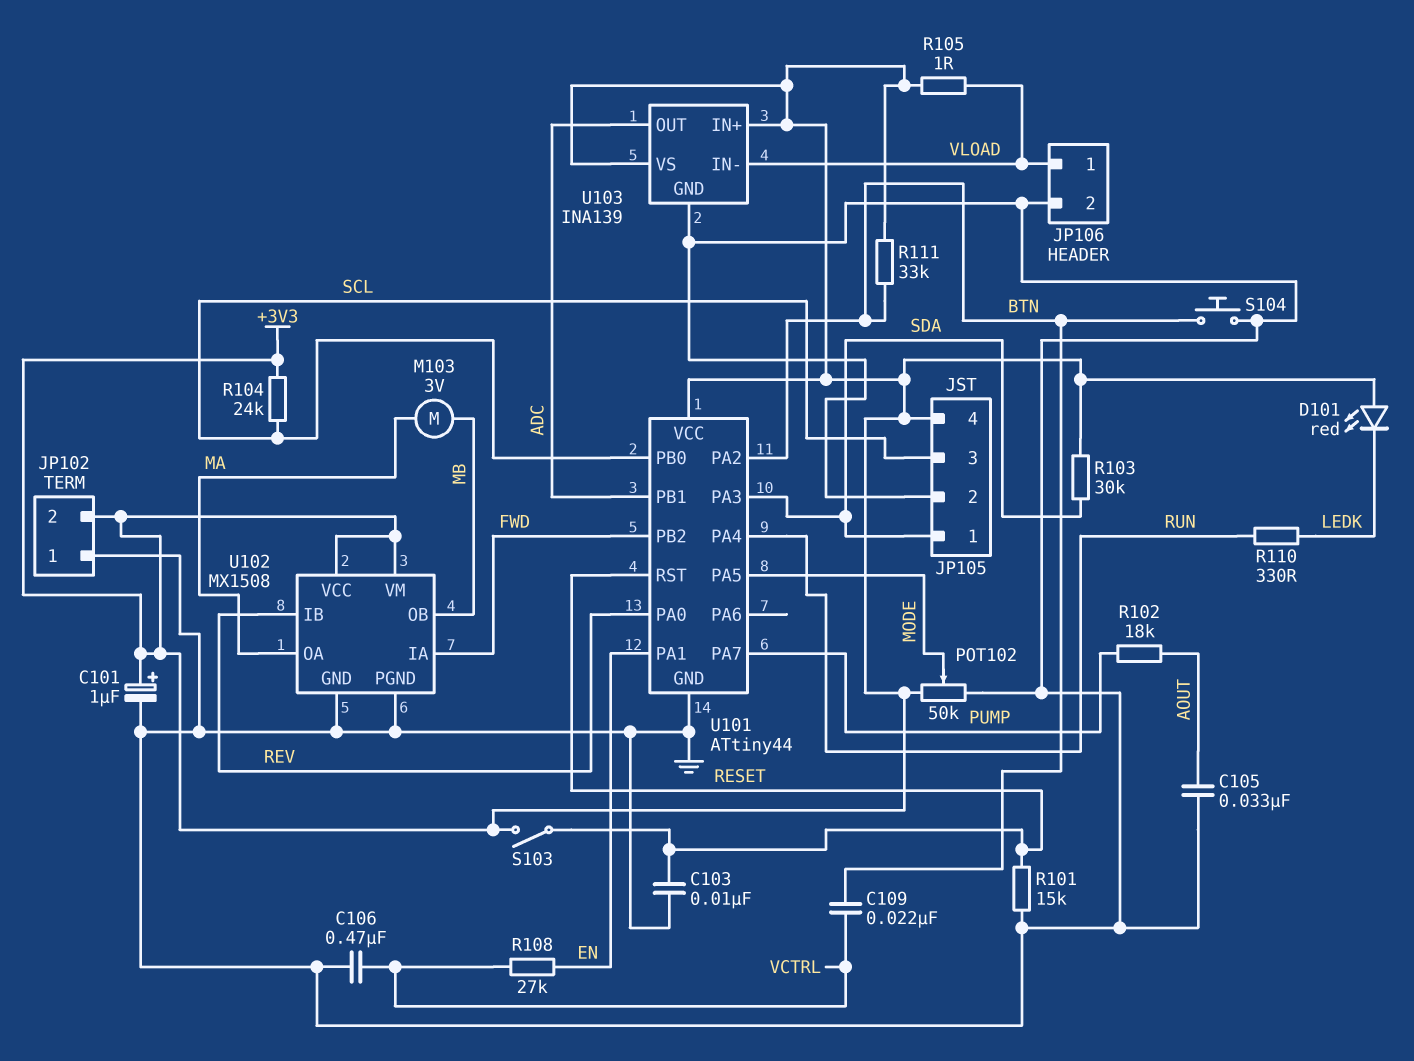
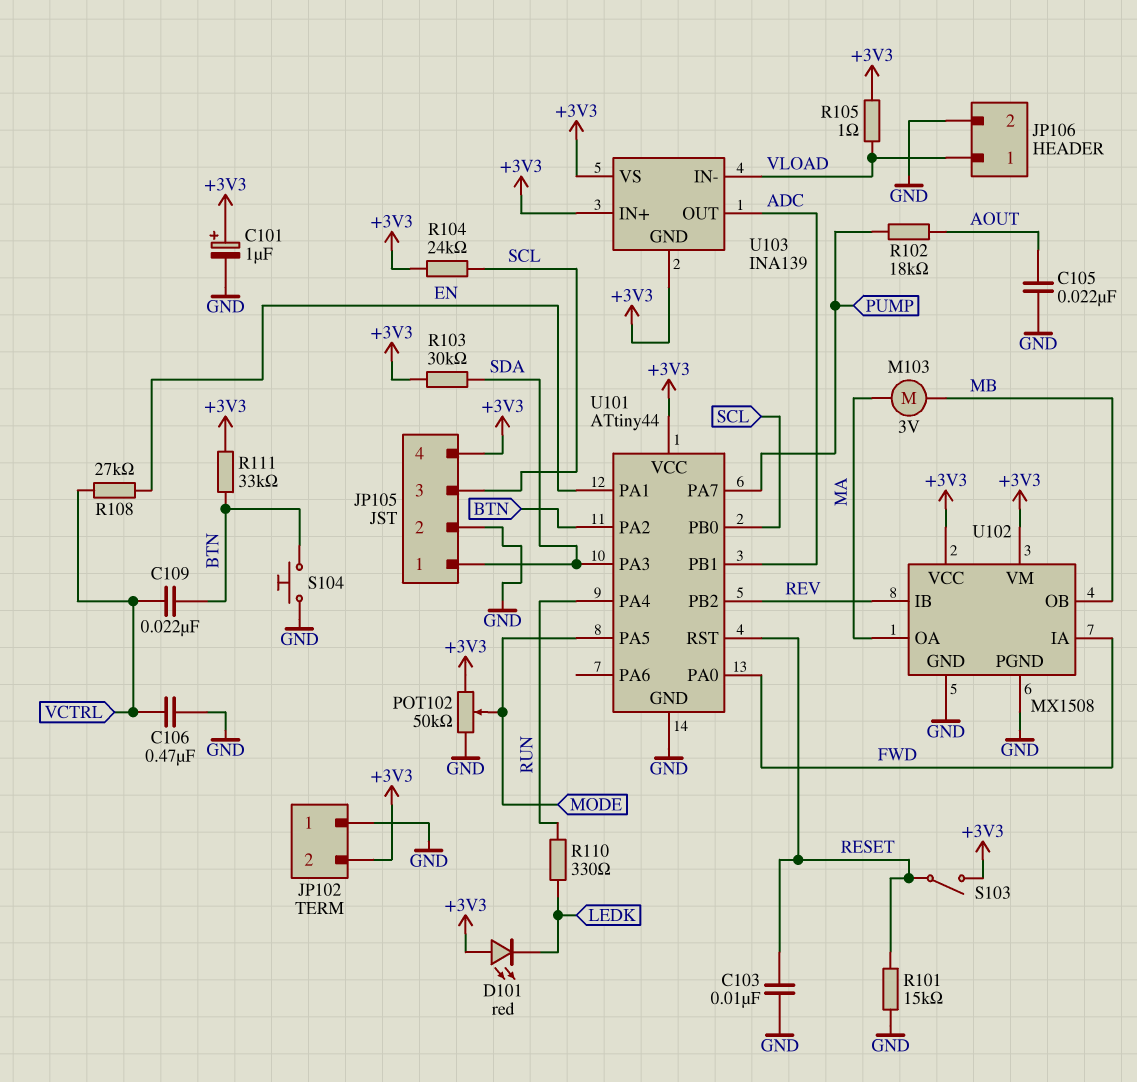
C105: 33nF (AOUT, GND) -> 22nF (AOUT, GND)
U101 pin PA0: REV -> FWD
U101 pin PB2: FWD -> REV
U103 pin GND: GND -> +3V3

